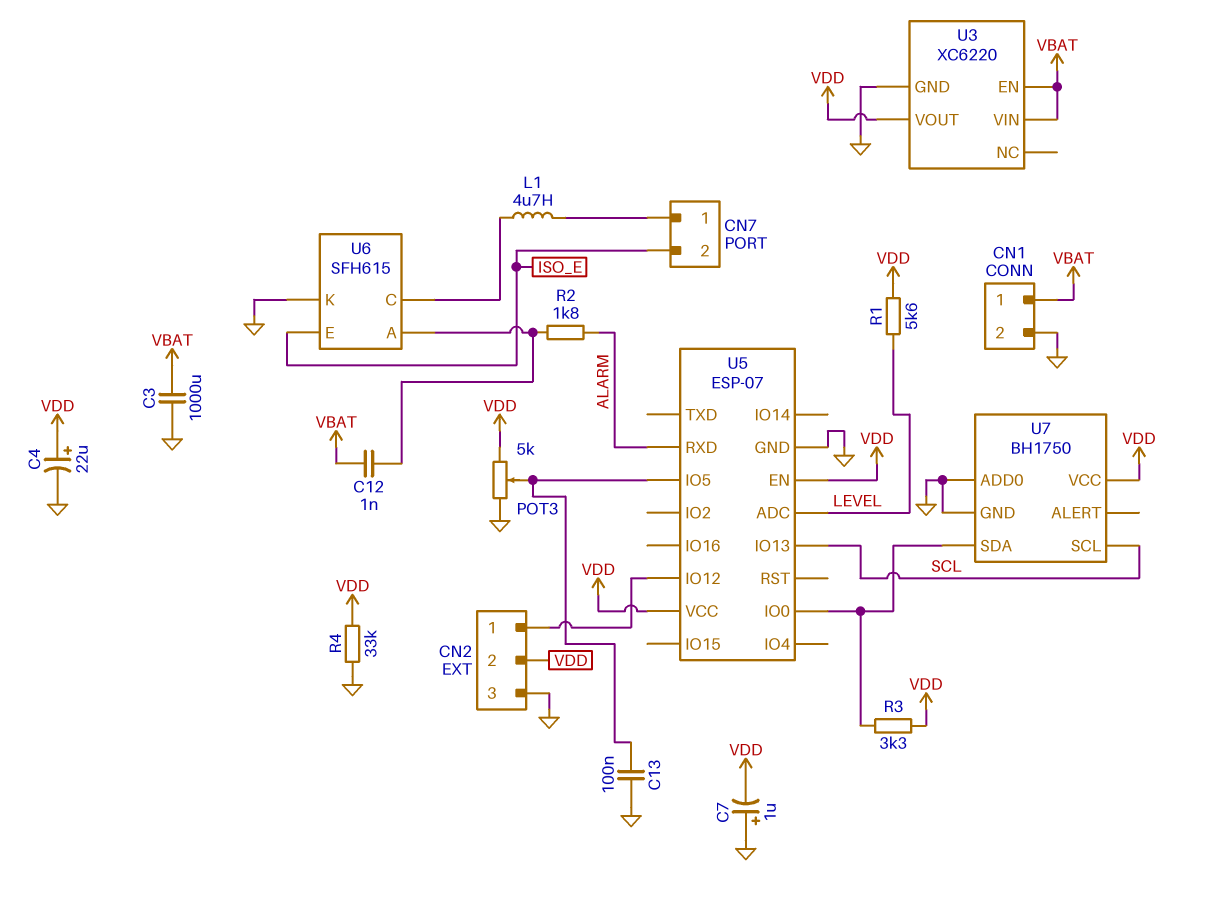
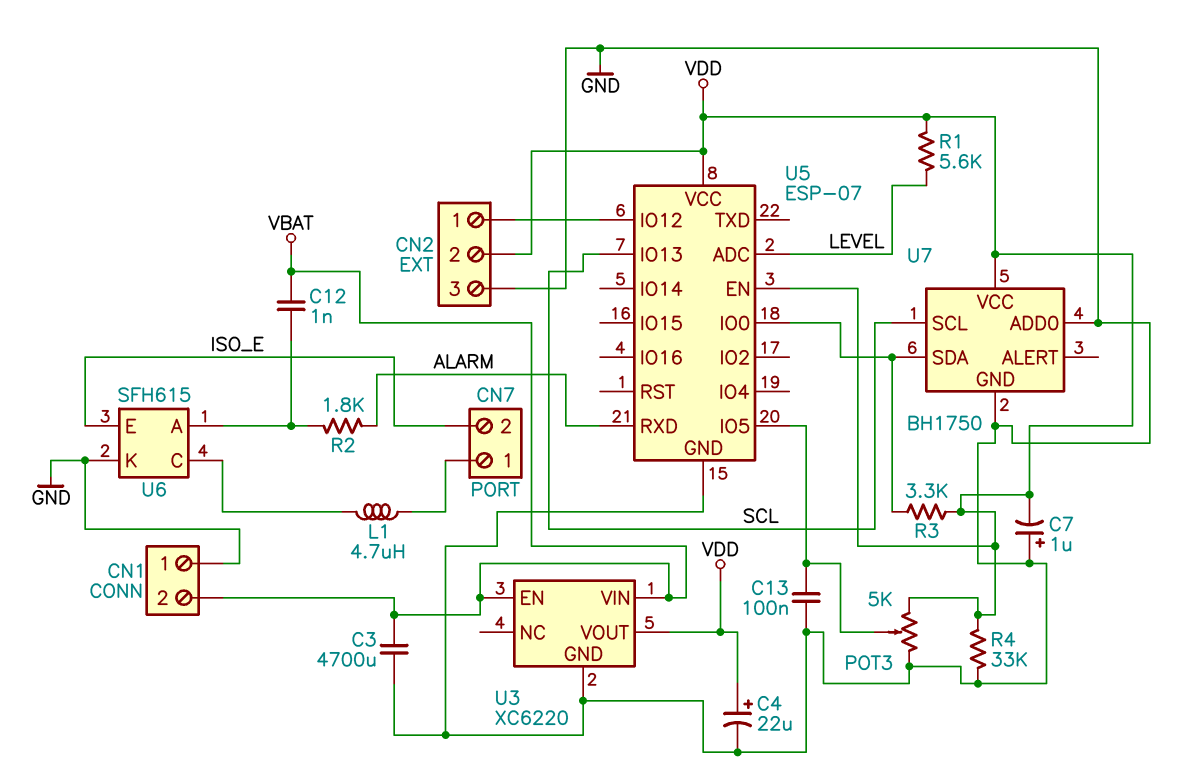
C3: 1000uF (GND, VBAT) -> 4700uF (GND, VBAT)
CN1 pin 1: VBAT -> GND
CN1 pin 2: GND -> VBAT

